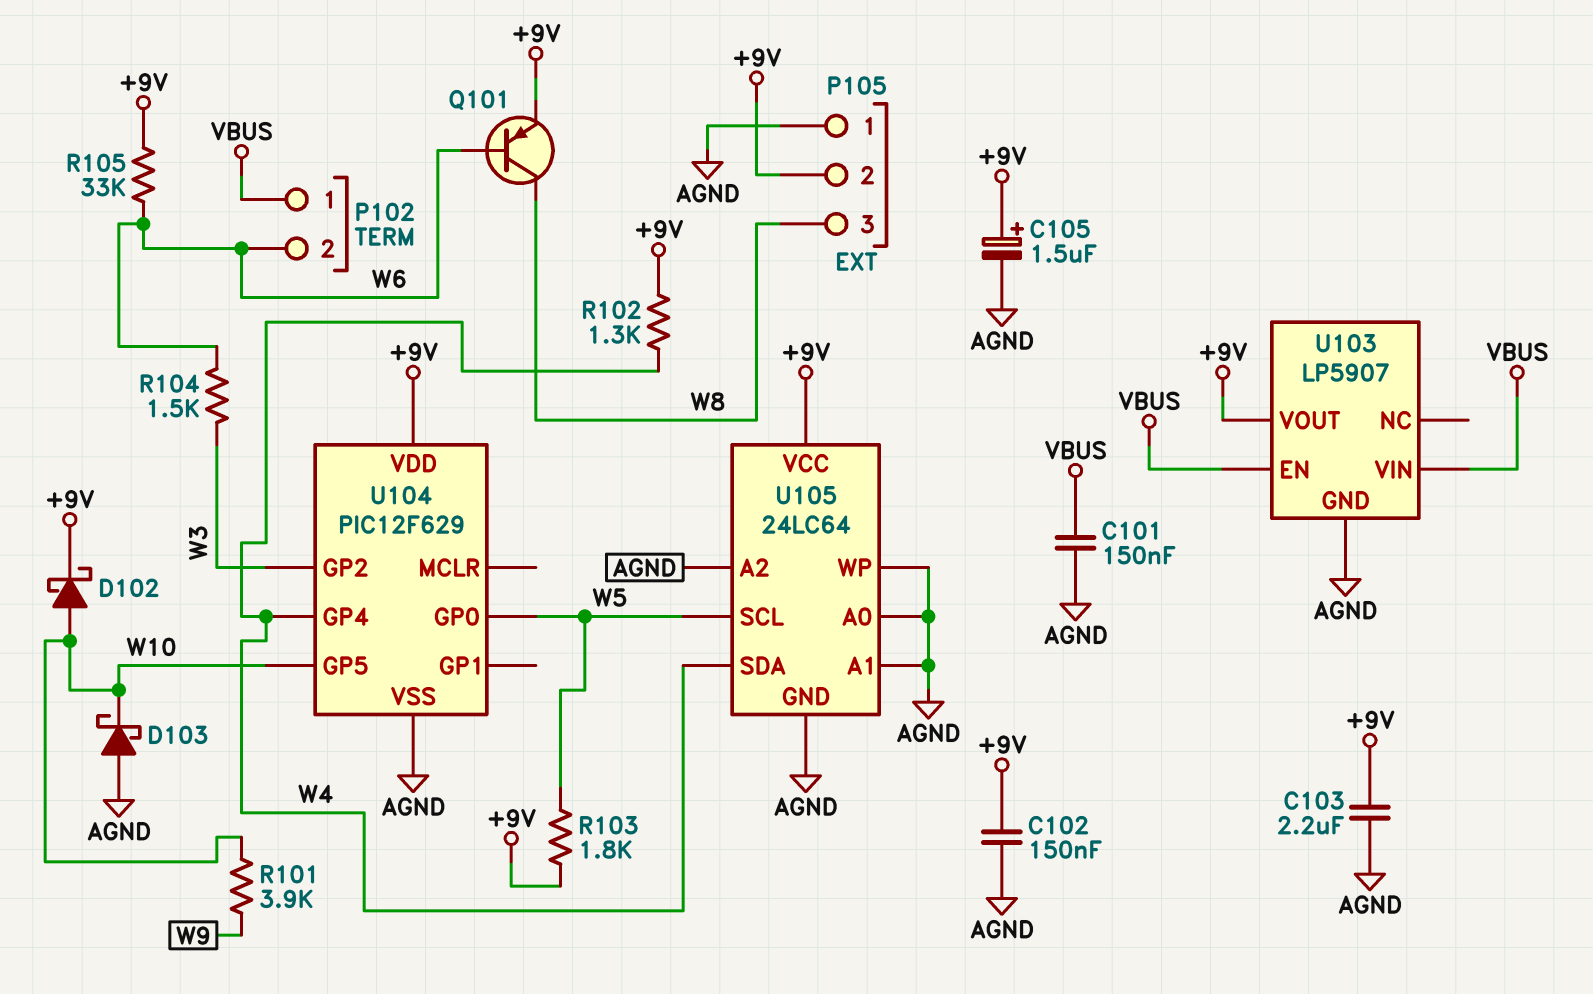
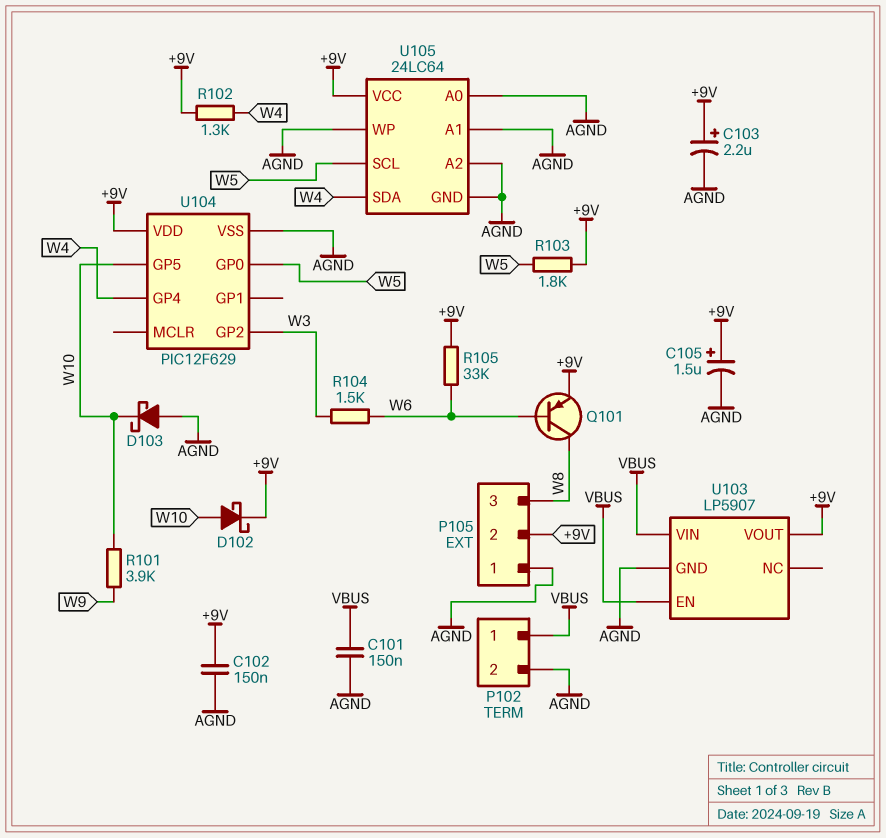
C103: 2.2uF (+9V, AGND) -> 2.2uF (plus +9V, minus AGND)
P102 pin 2: W6 -> AGND

